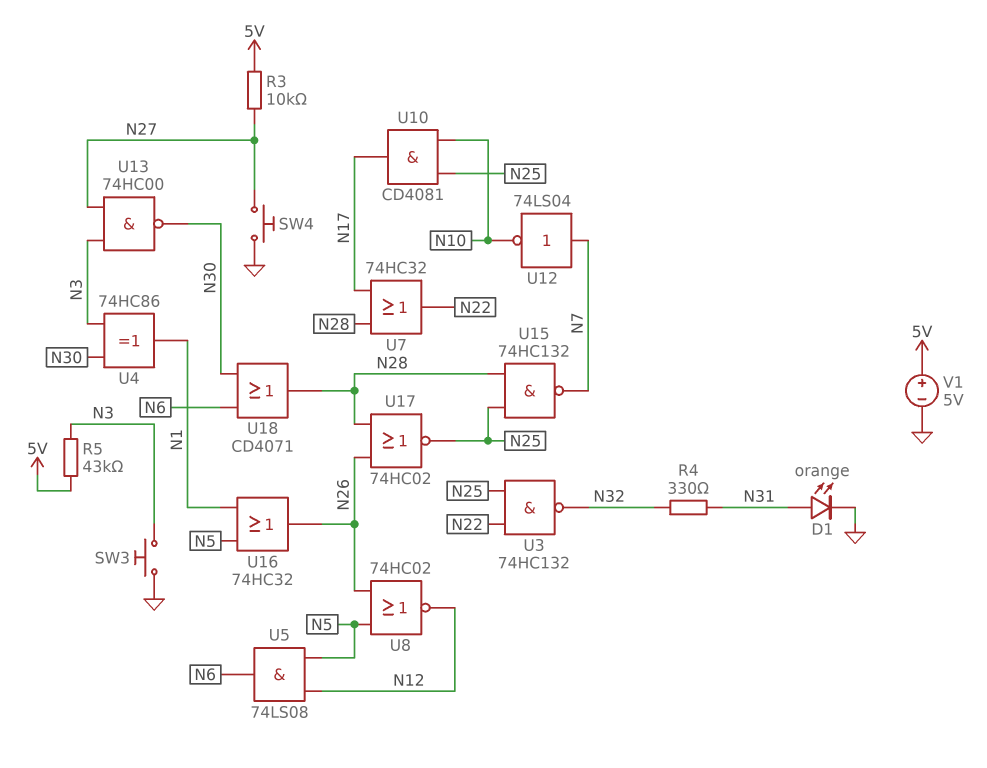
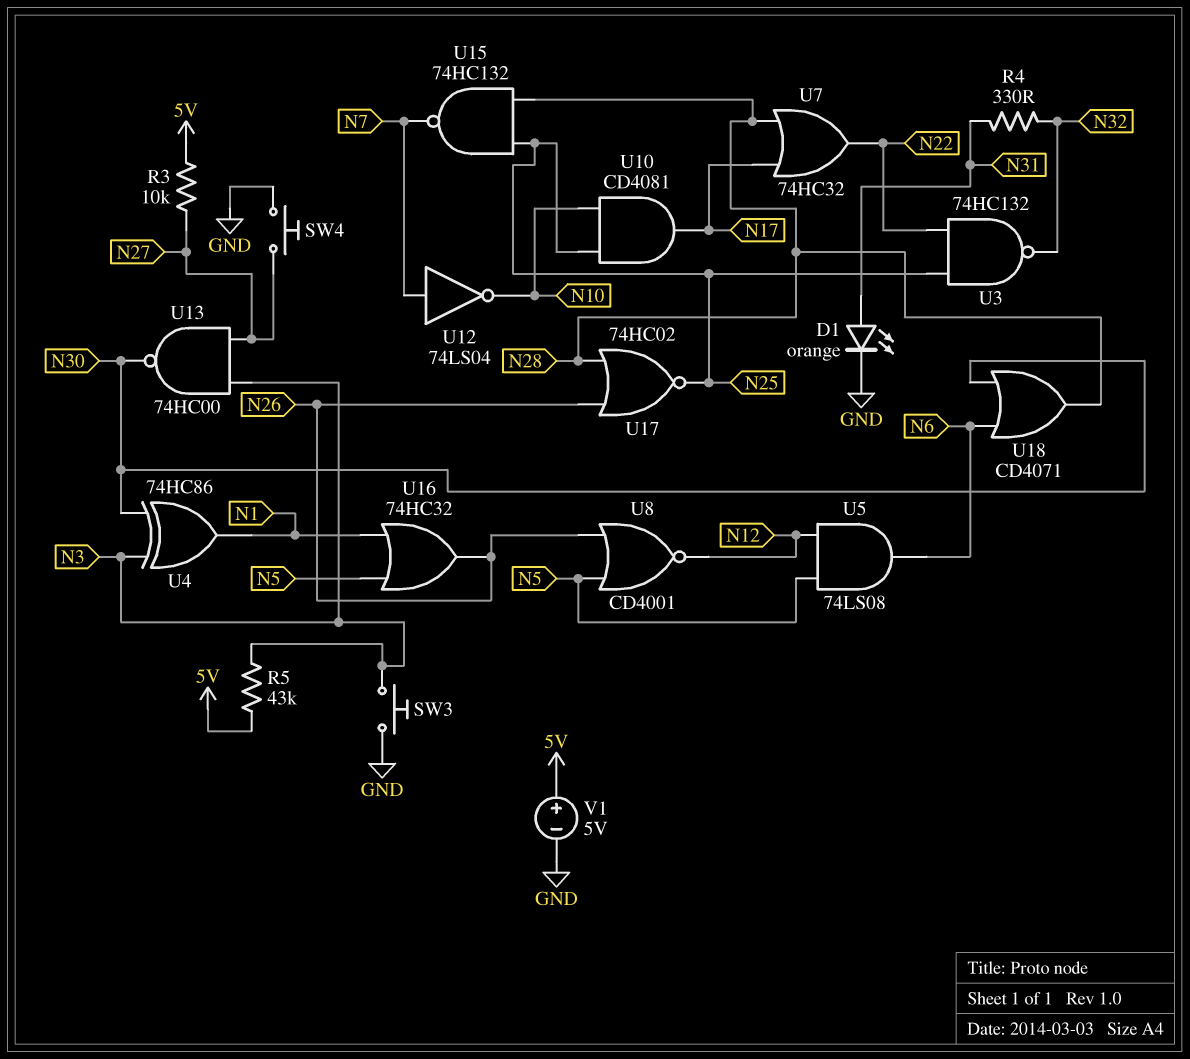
U8: NOR 74HC02 (in N5, in N26, out N12) -> NOR CD4001 (in N5, in N26, out N12)

